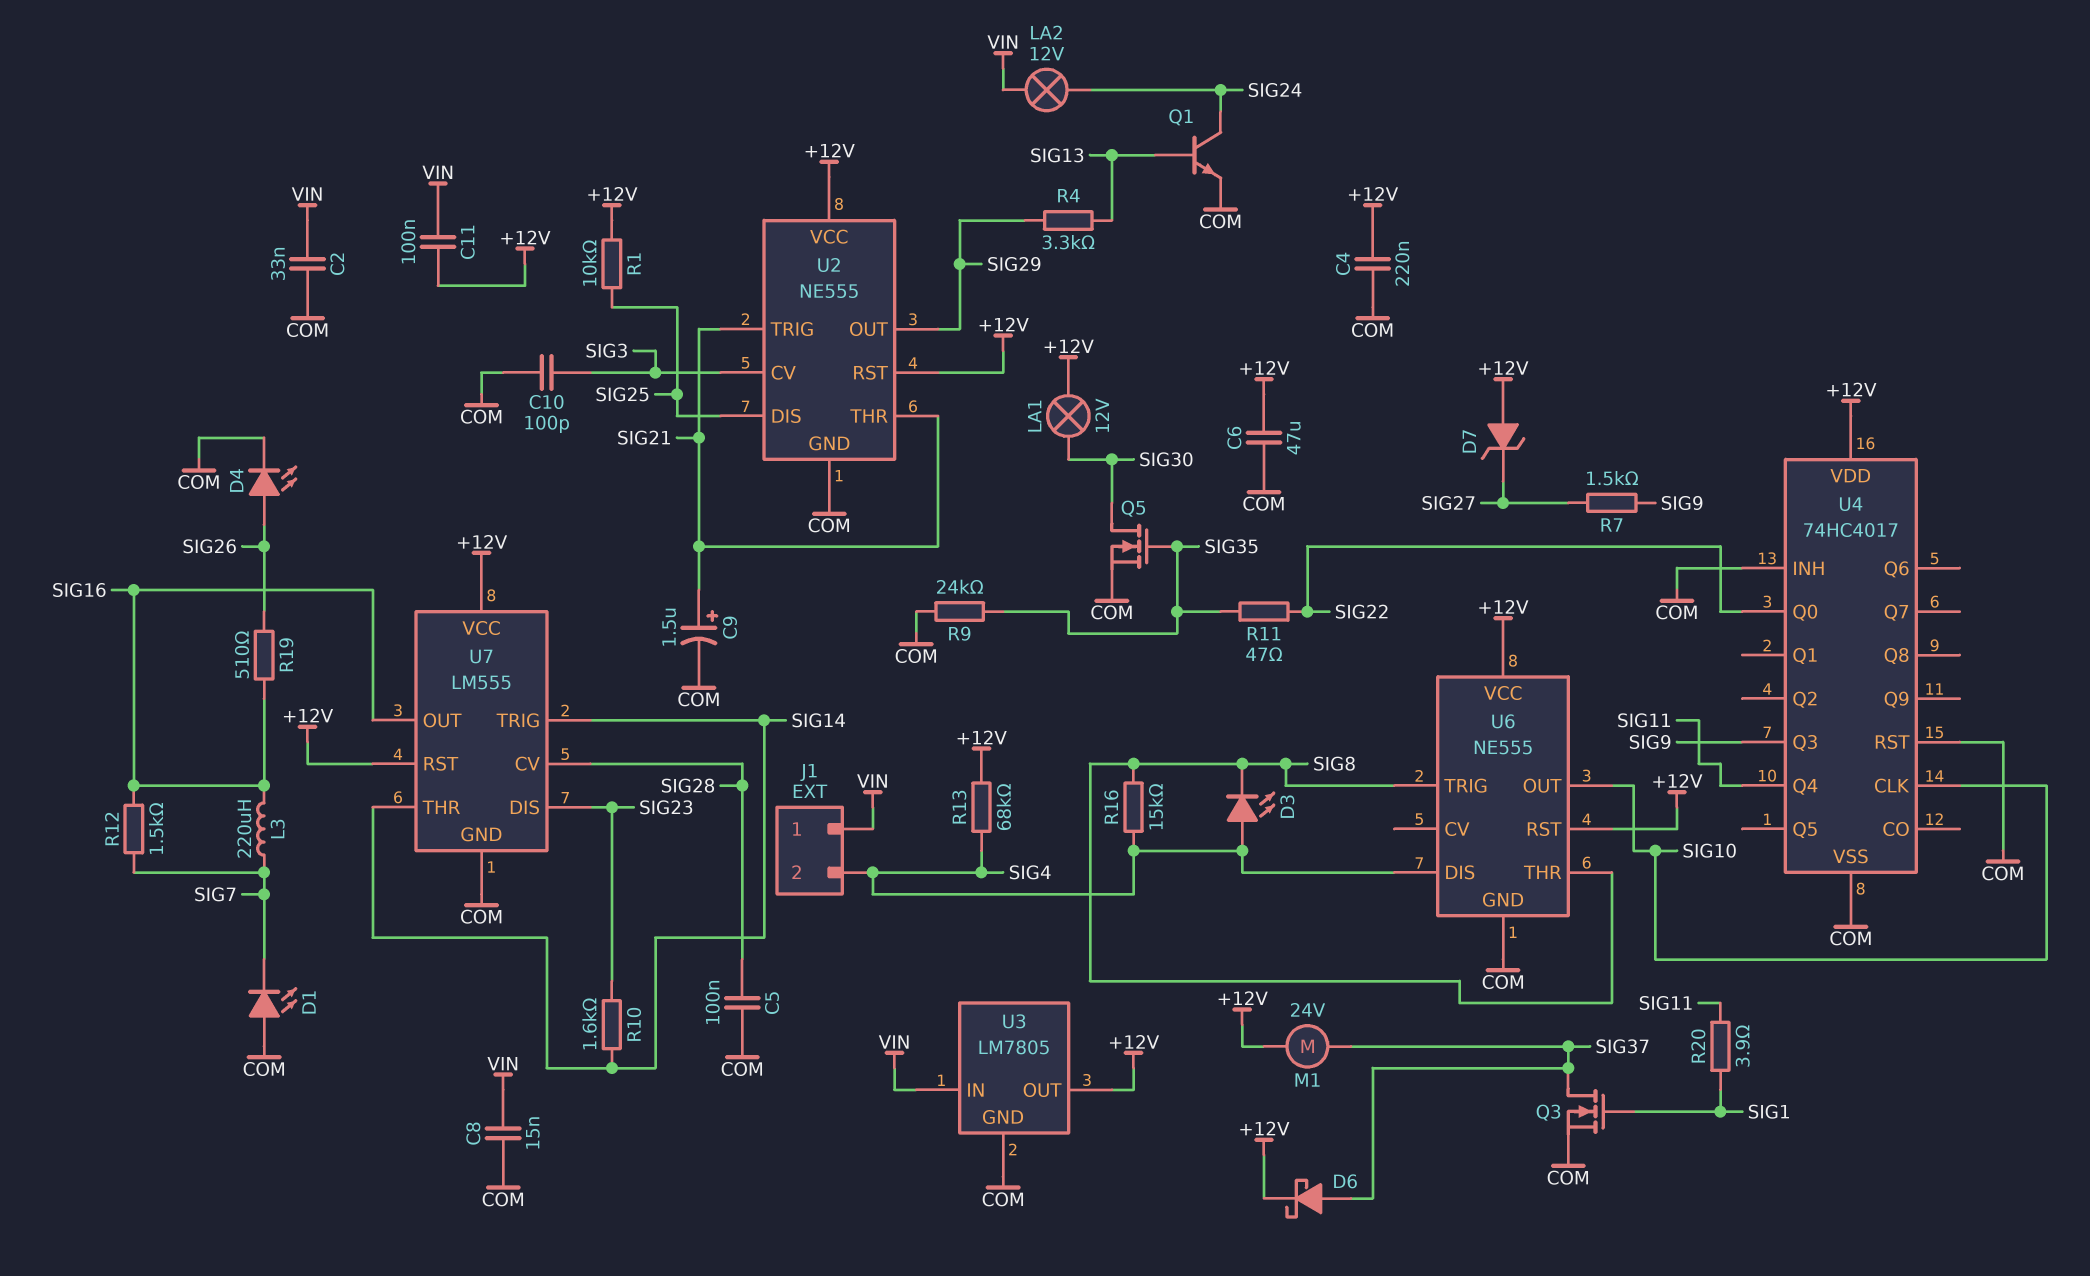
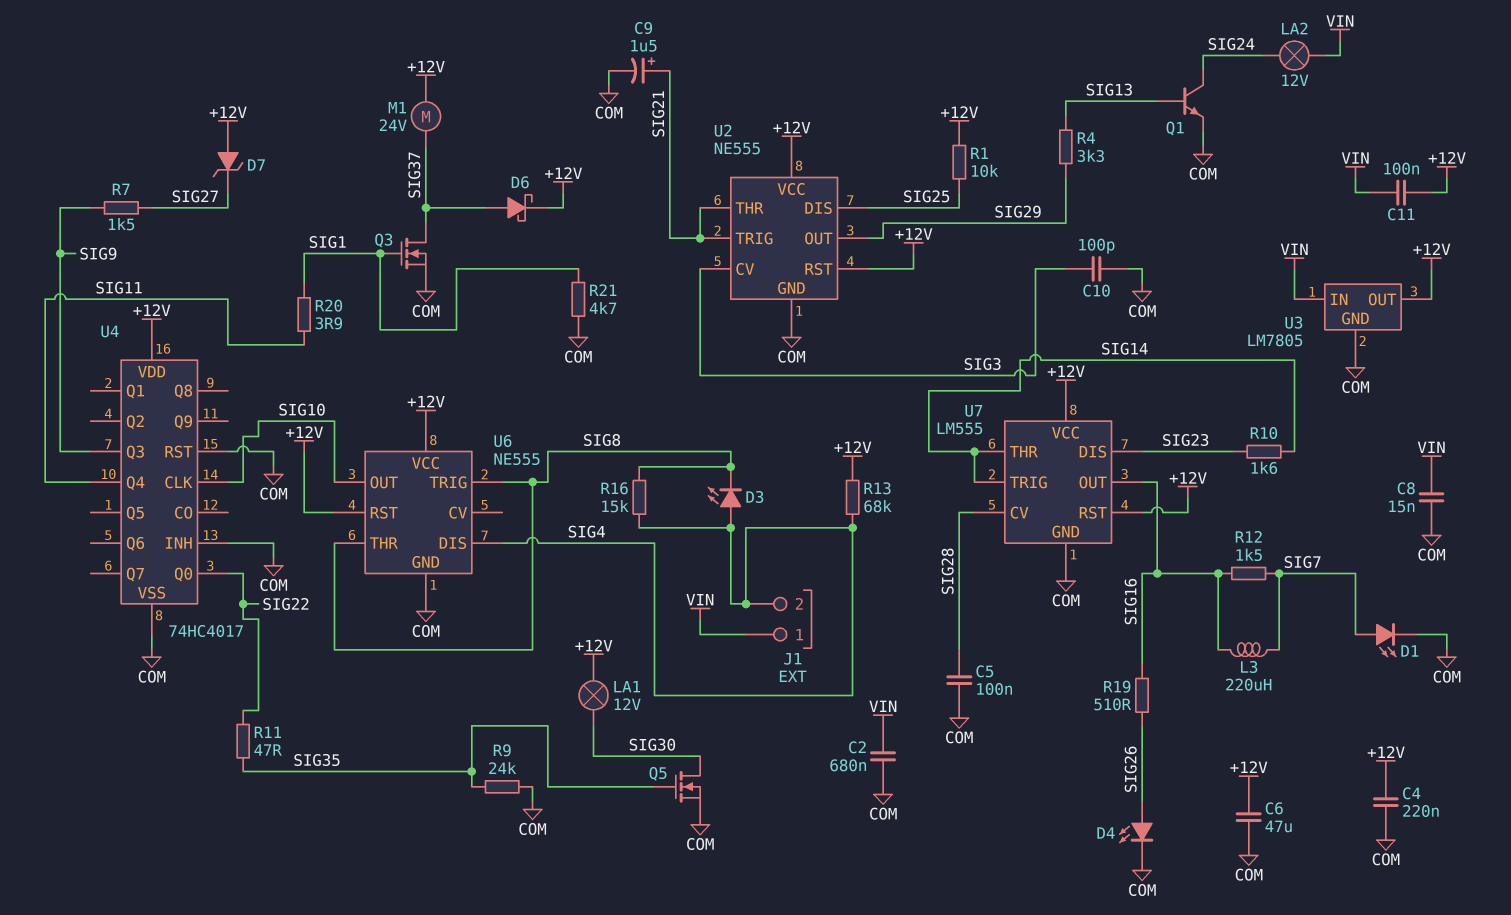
C2: 33nF (COM, VIN) -> 680nF (COM, VIN)
D1: LED (A COM, K SIG7) -> LED (A SIG7, K COM)
R21: none -> 4.7k (COM, SIG1)

